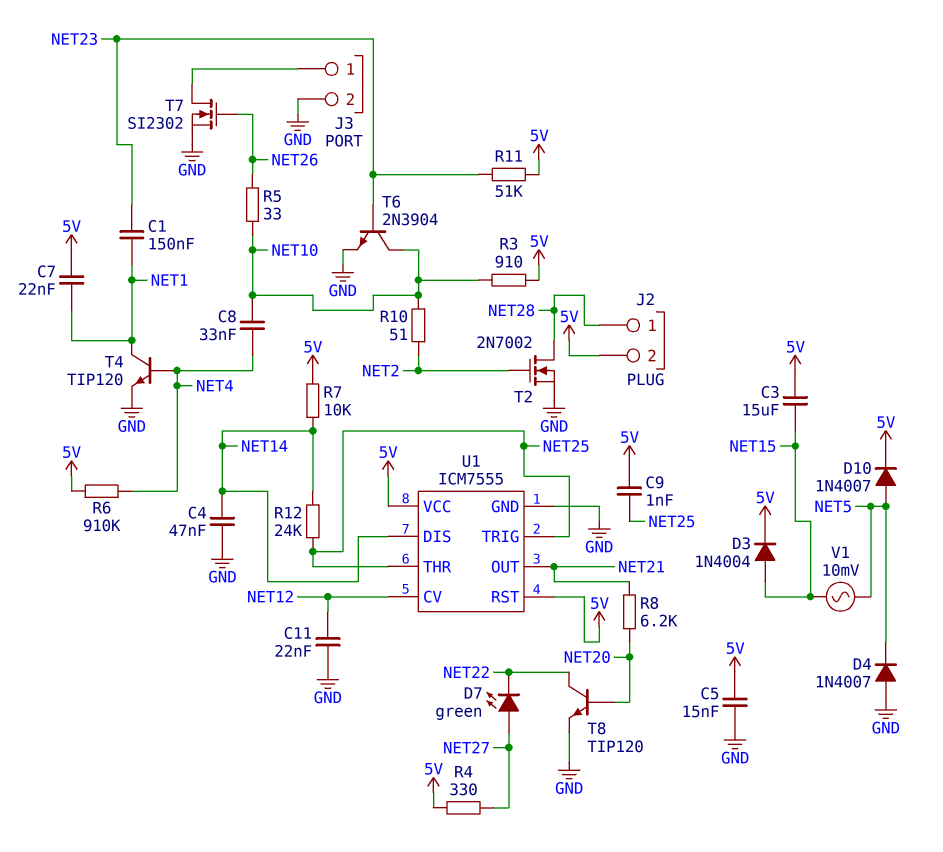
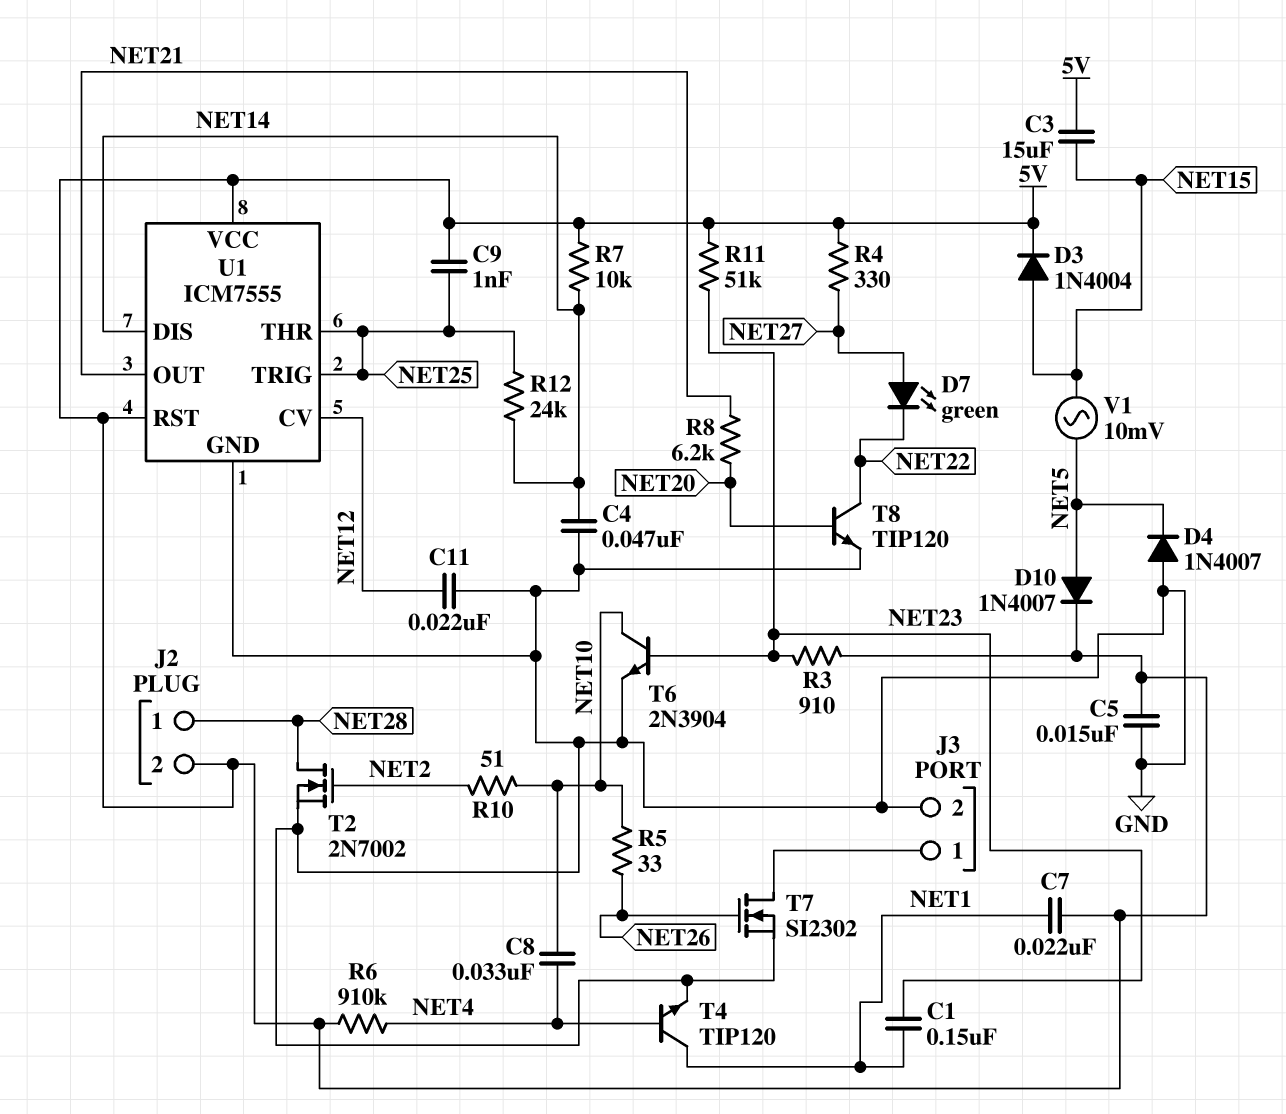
R3: 910 (5V, NET10) -> 910 (5V, NET23)

